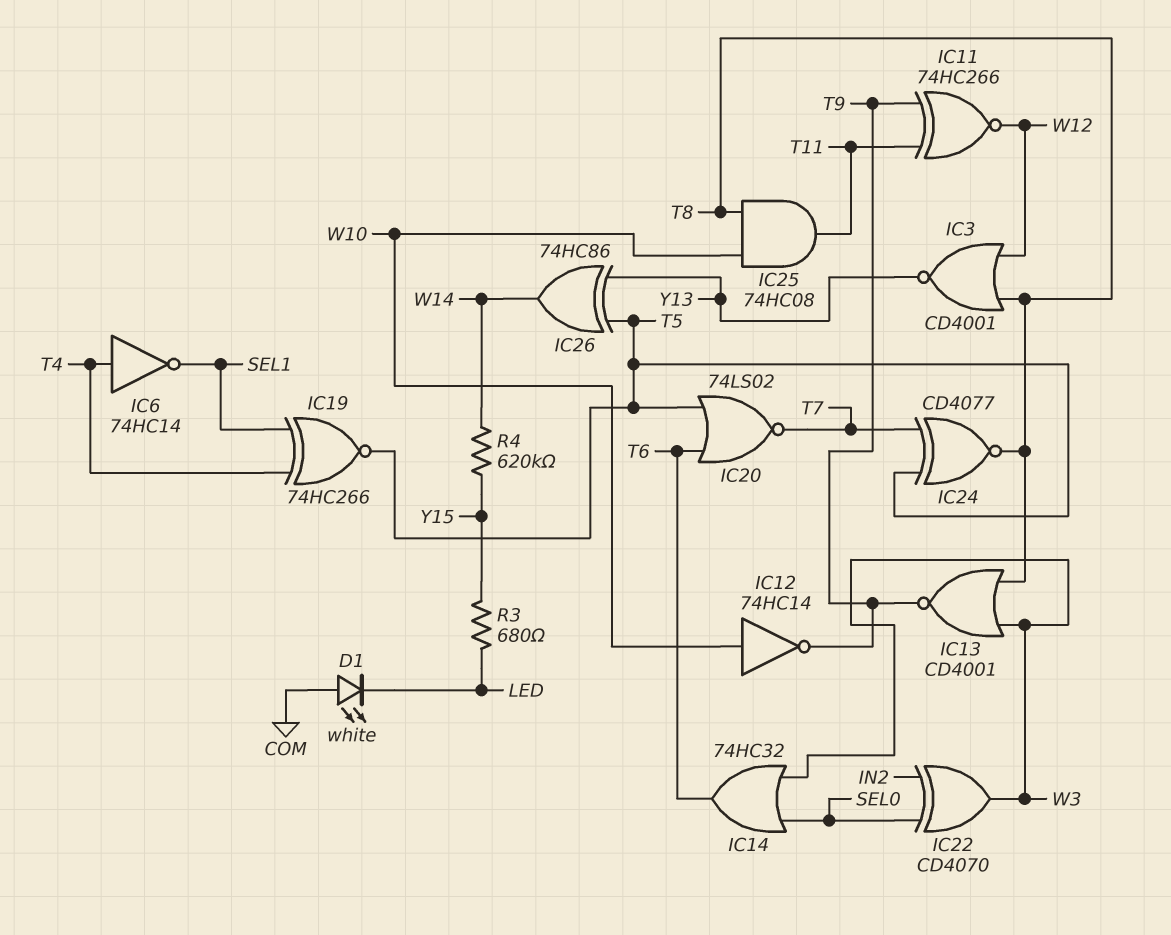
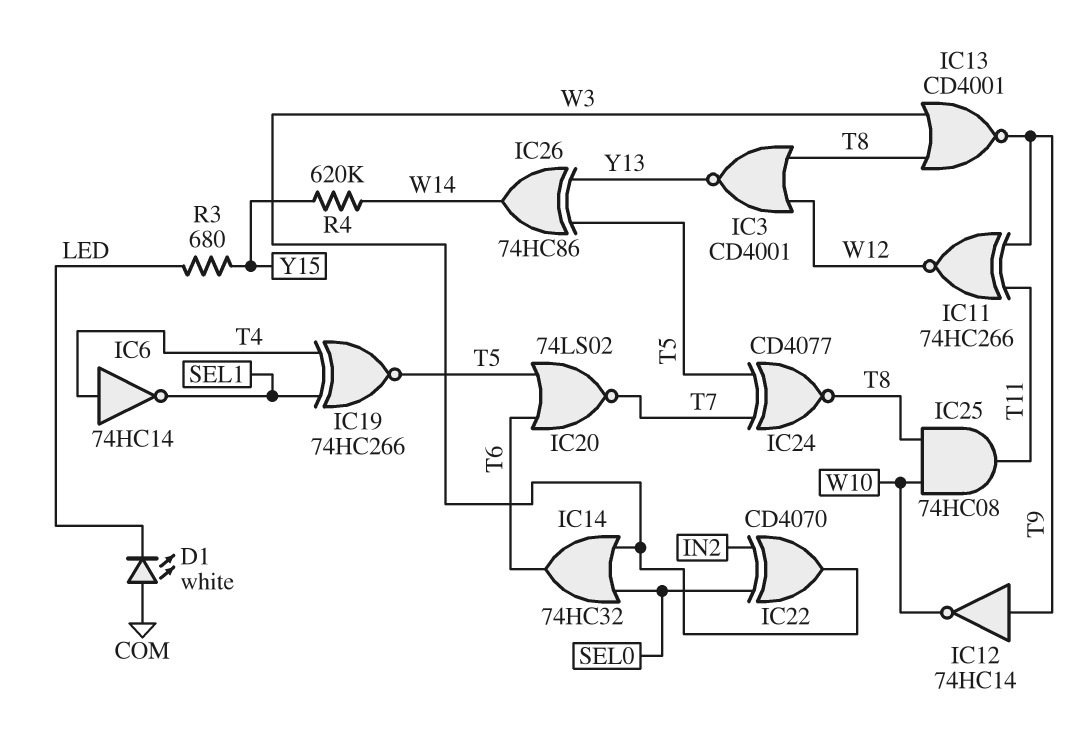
IC12: NOT 74HC14 (in W10, out T9) -> NOT 74HC14 (in T9, out W10)

